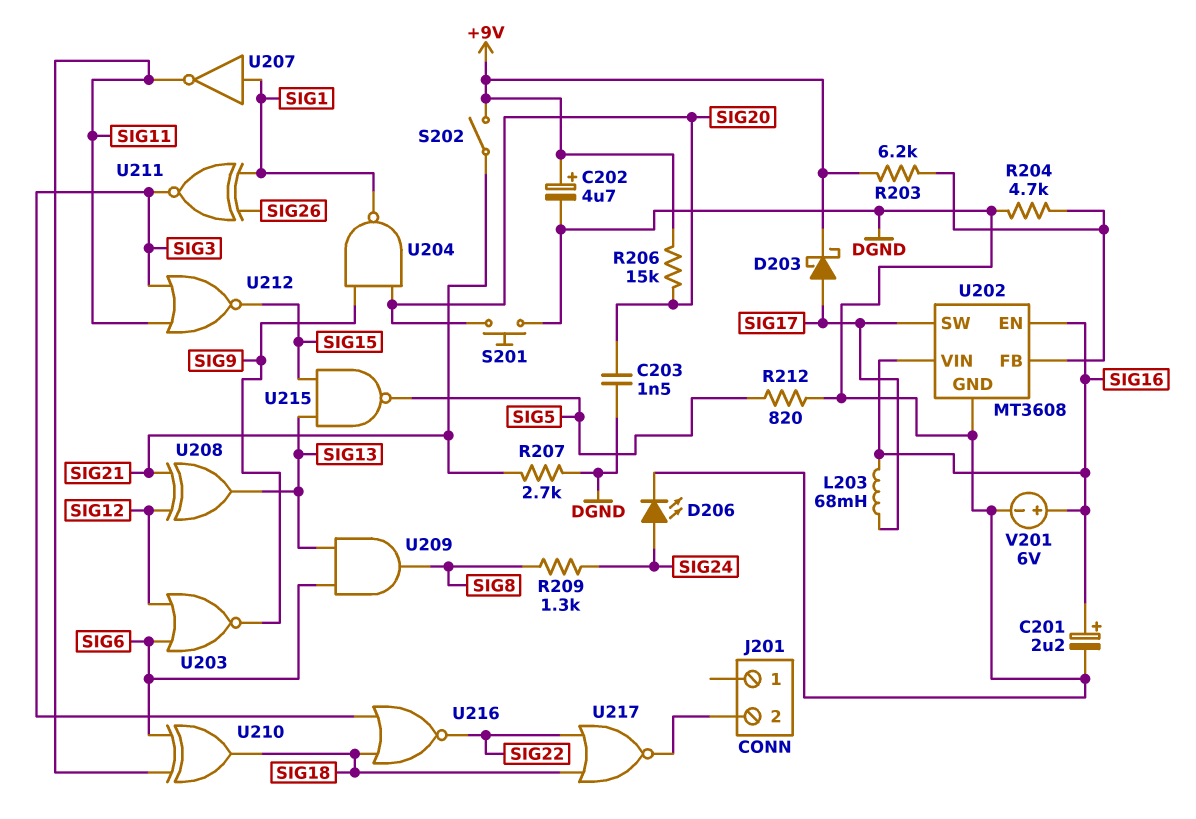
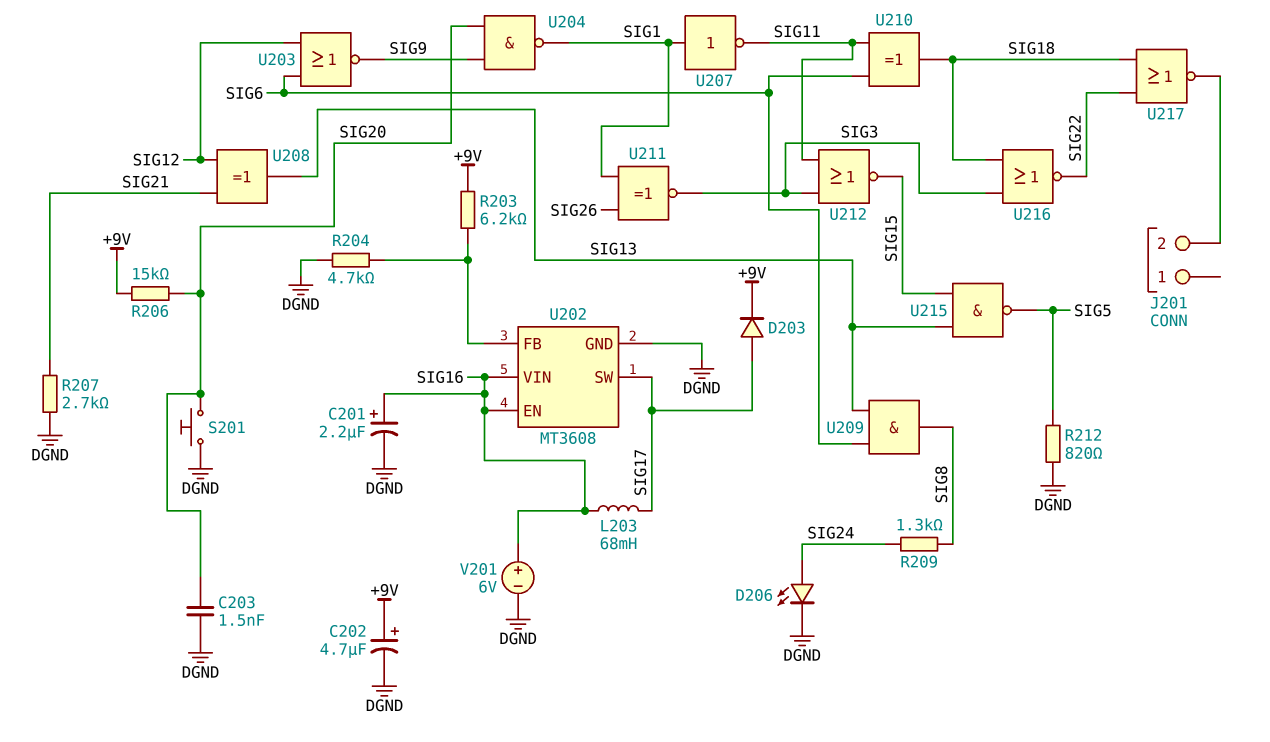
D203: schottky (A SIG17, K +9V) -> diode (A SIG17, K +9V)
S202: switch (+9V, SIG21) -> none

